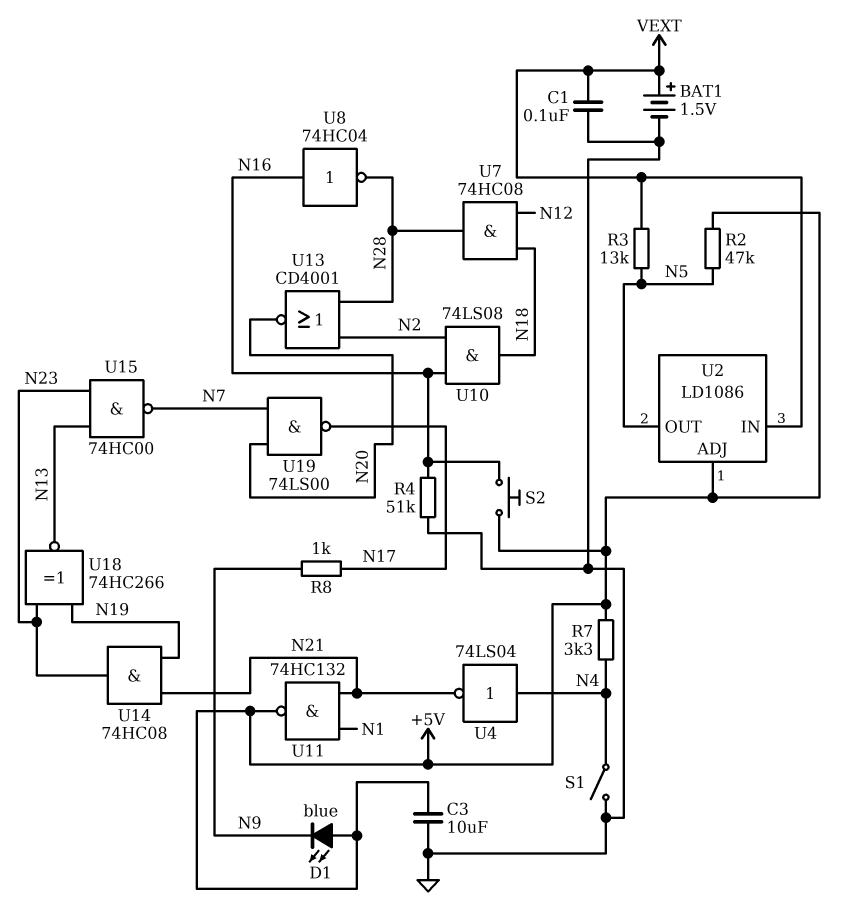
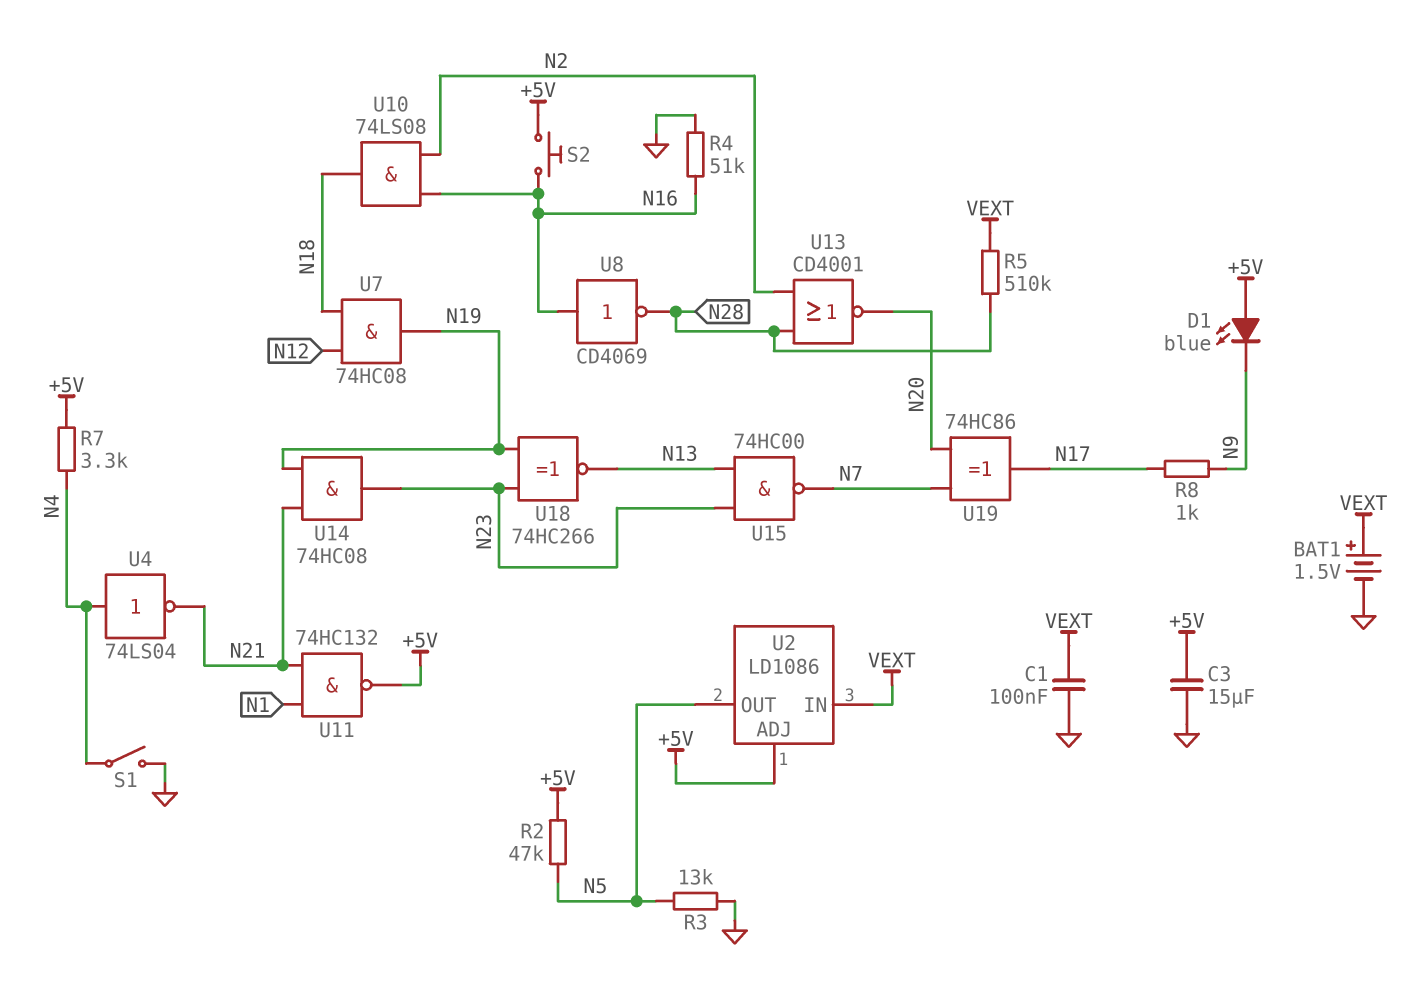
C3: 10uF (+5V, GND) -> 15uF (+5V, GND)
R3: 13k (N5, VEXT) -> 13k (GND, N5)
R5: none -> 510k (N28, VEXT)
U7: AND 74HC08 (in N12, in N18, out N28) -> AND 74HC08 (in N12, in N18, out N19)
U8: NOT 74HC04 (in N16, out N28) -> NOT CD4069 (in N16, out N28)
U19: NAND 74LS00 (in N7, in N20, out N17) -> XOR 74HC86 (in N7, in N20, out N17)

